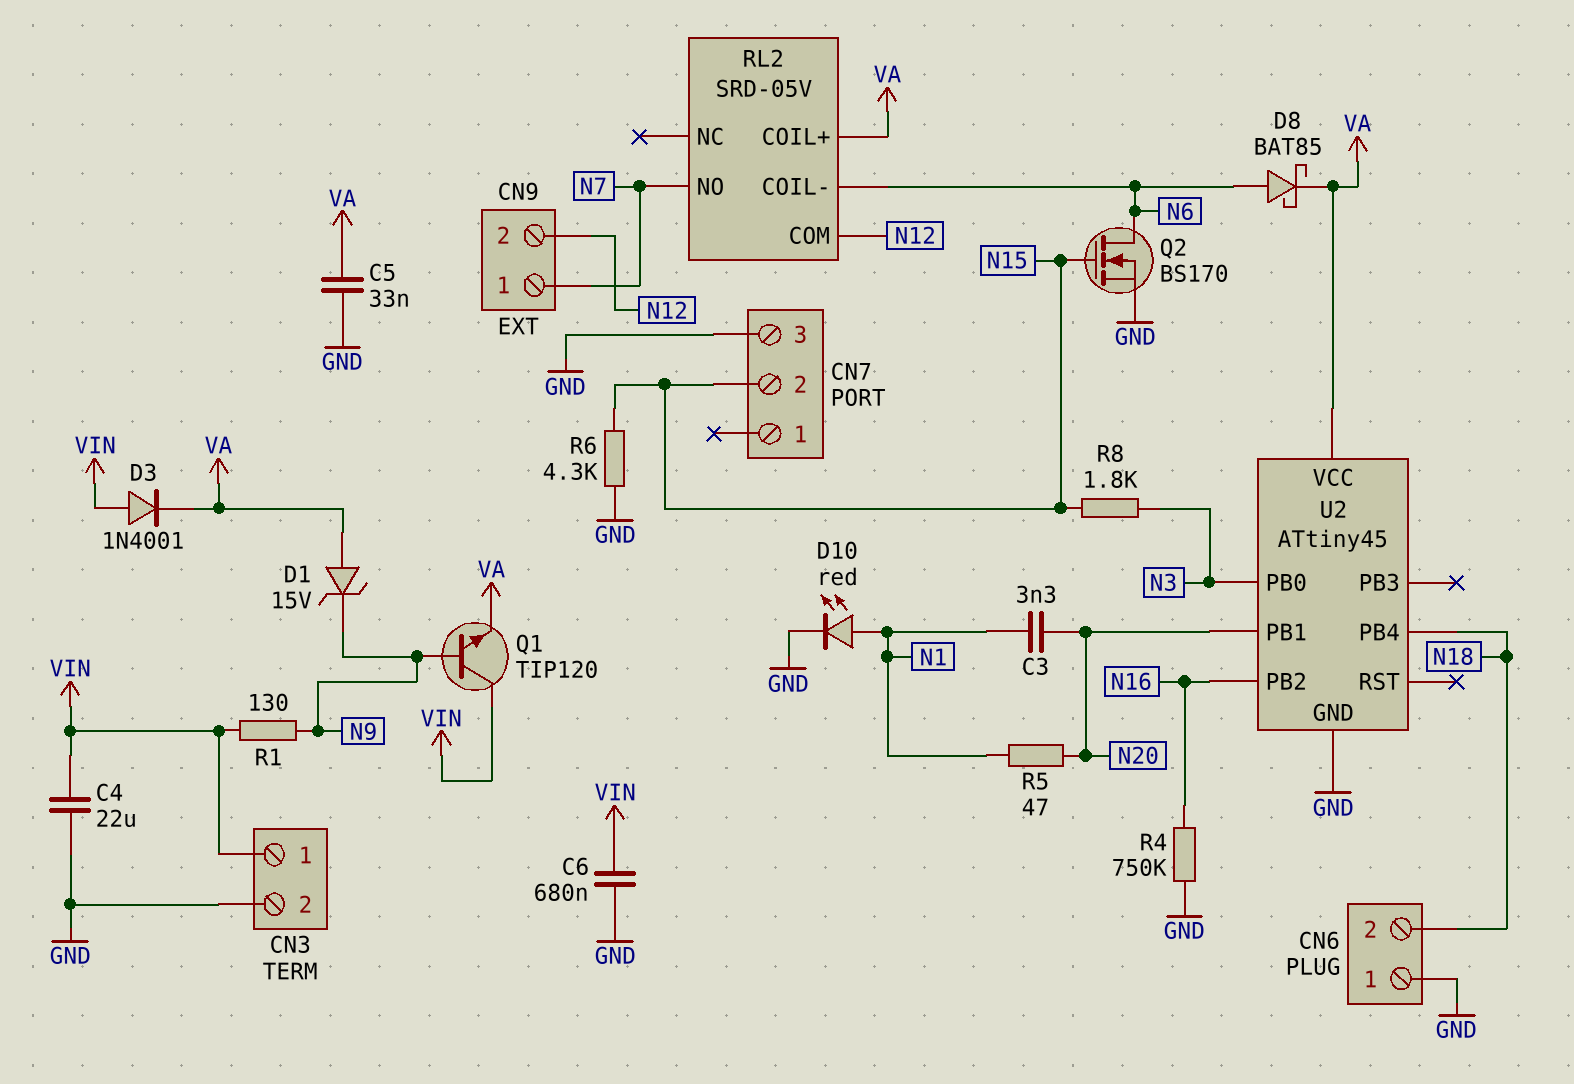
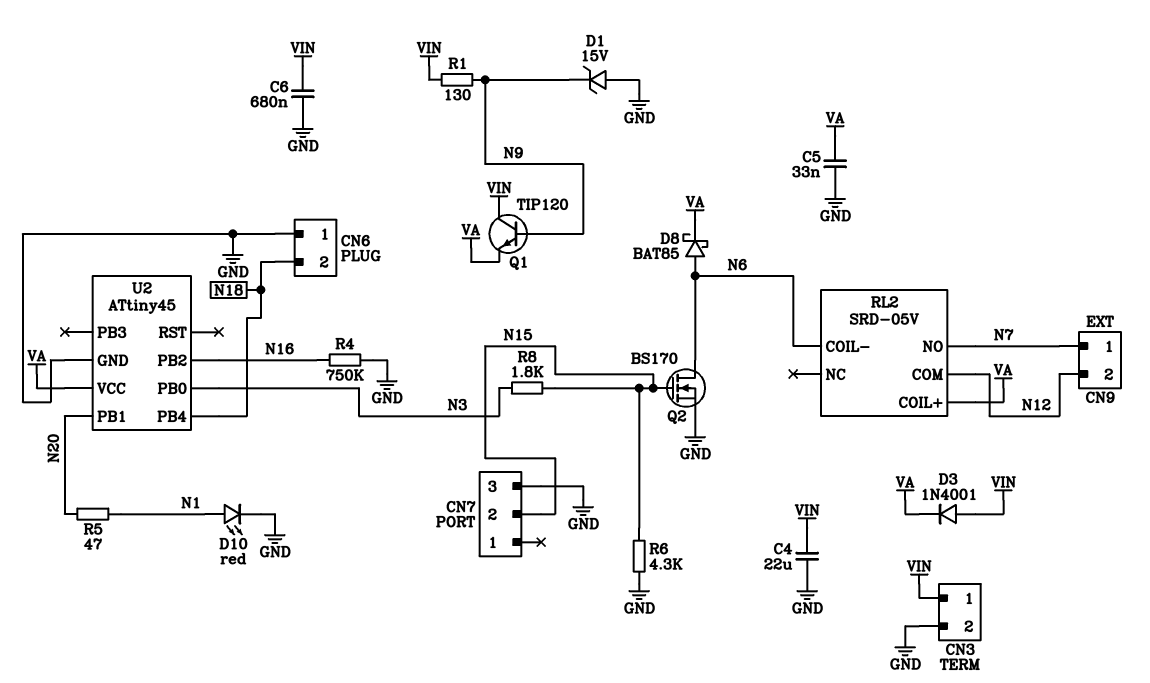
C3: 3.3nF (N1, N20) -> none
D1: zener 15V (A VA, K N9) -> zener 15V (A GND, K N9)

